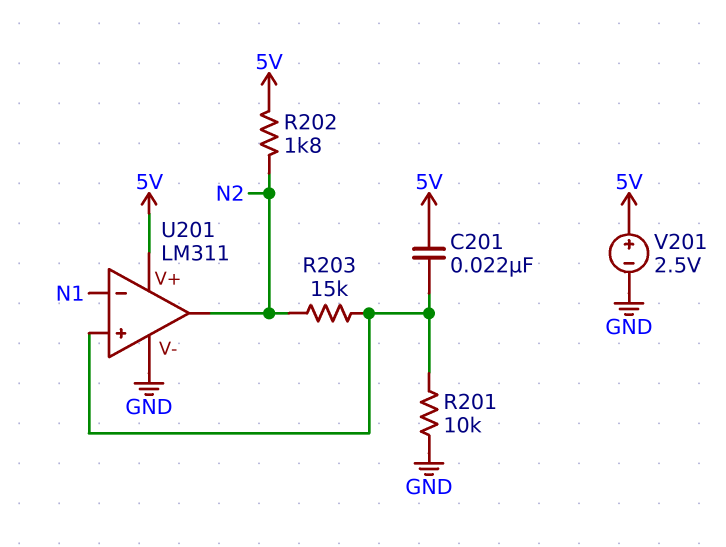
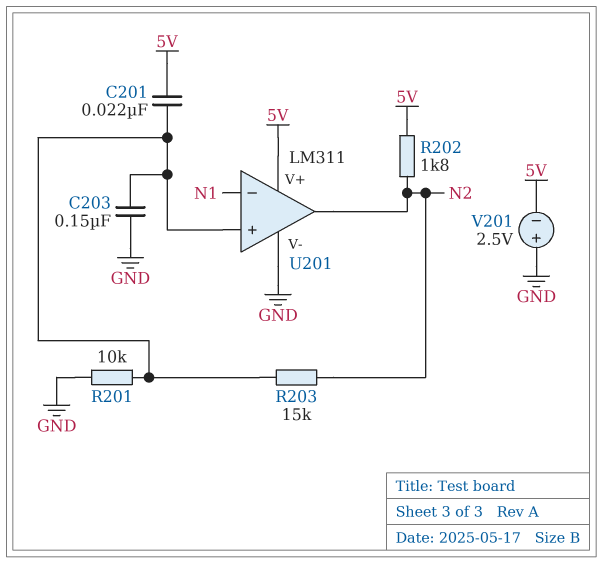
C203: none -> 150nF (GND, U201/in+)
V201: 2.5V (plus 5V, minus GND) -> 2.5V (plus GND, minus 5V)

